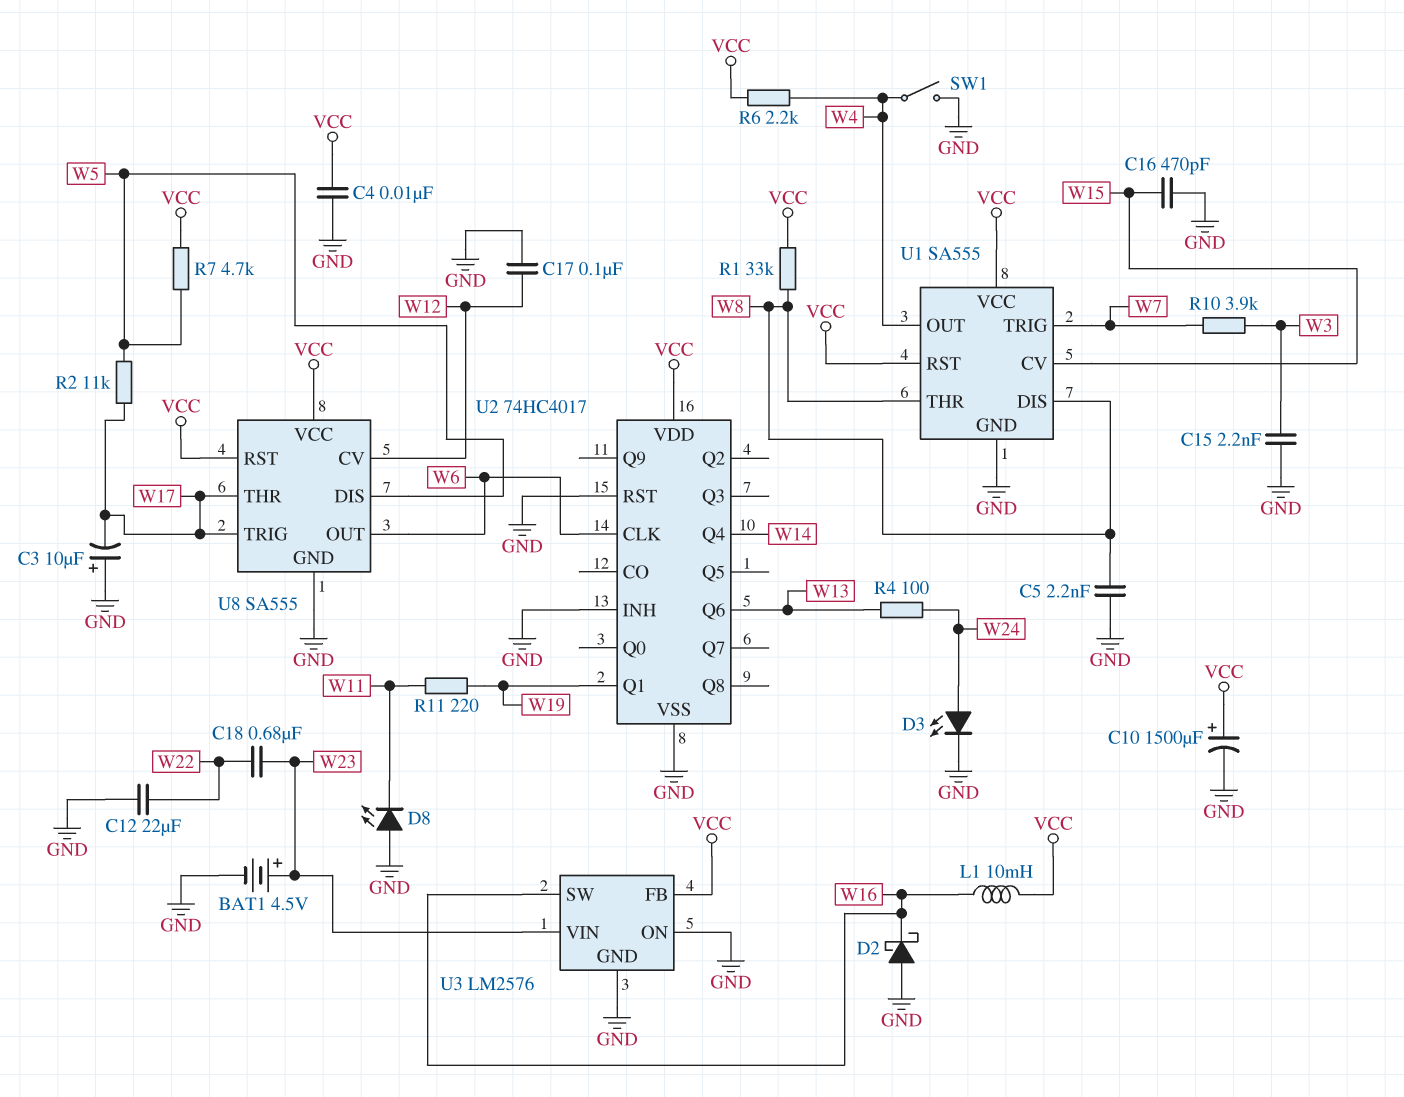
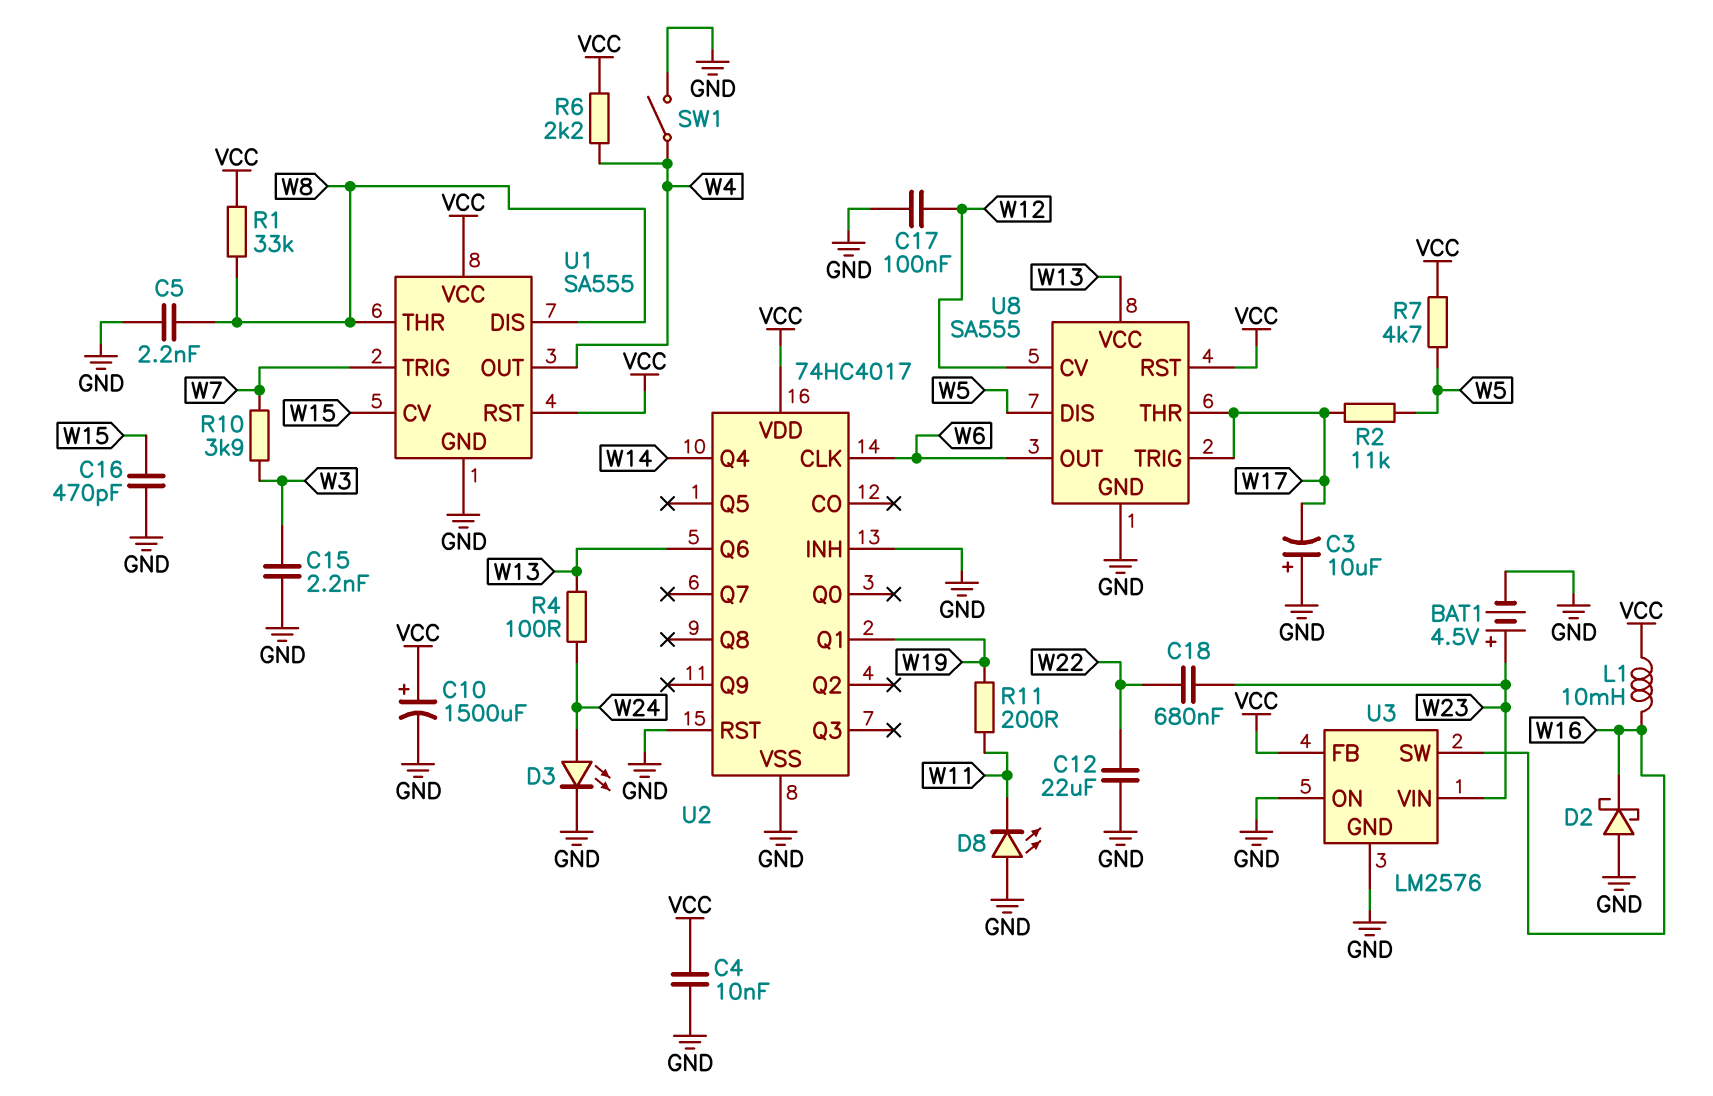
R11: 220 (W11, W19) -> 200 (W11, W19)
U8 pin VCC: VCC -> W13

